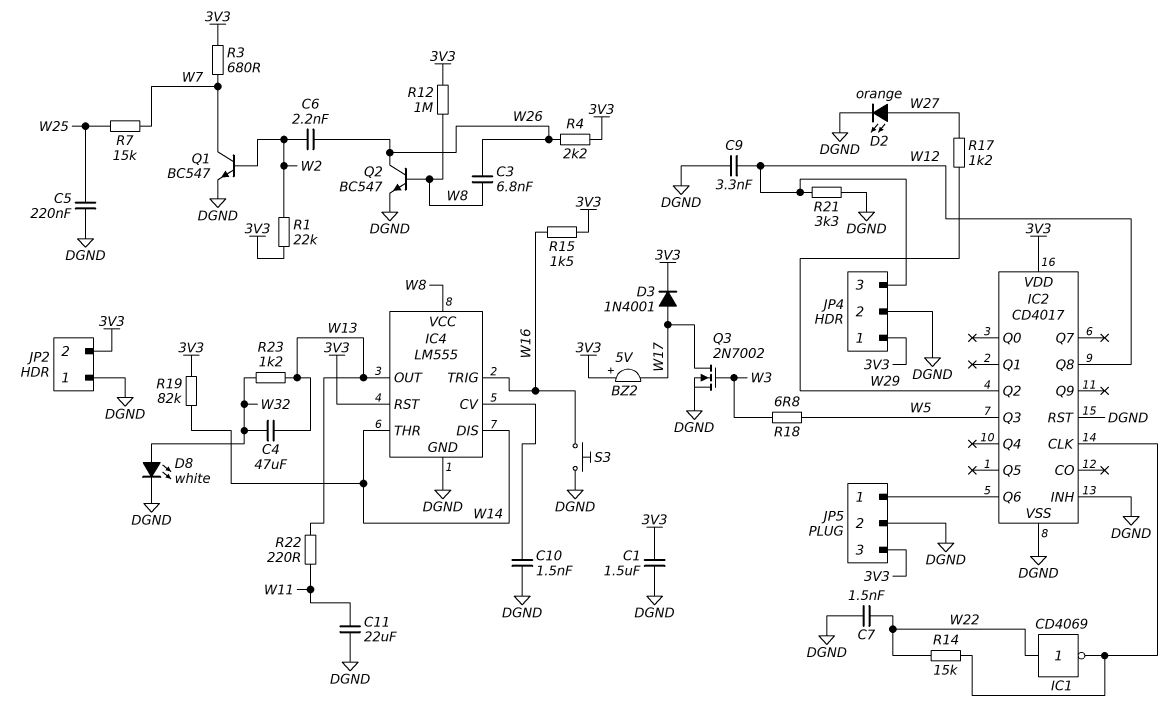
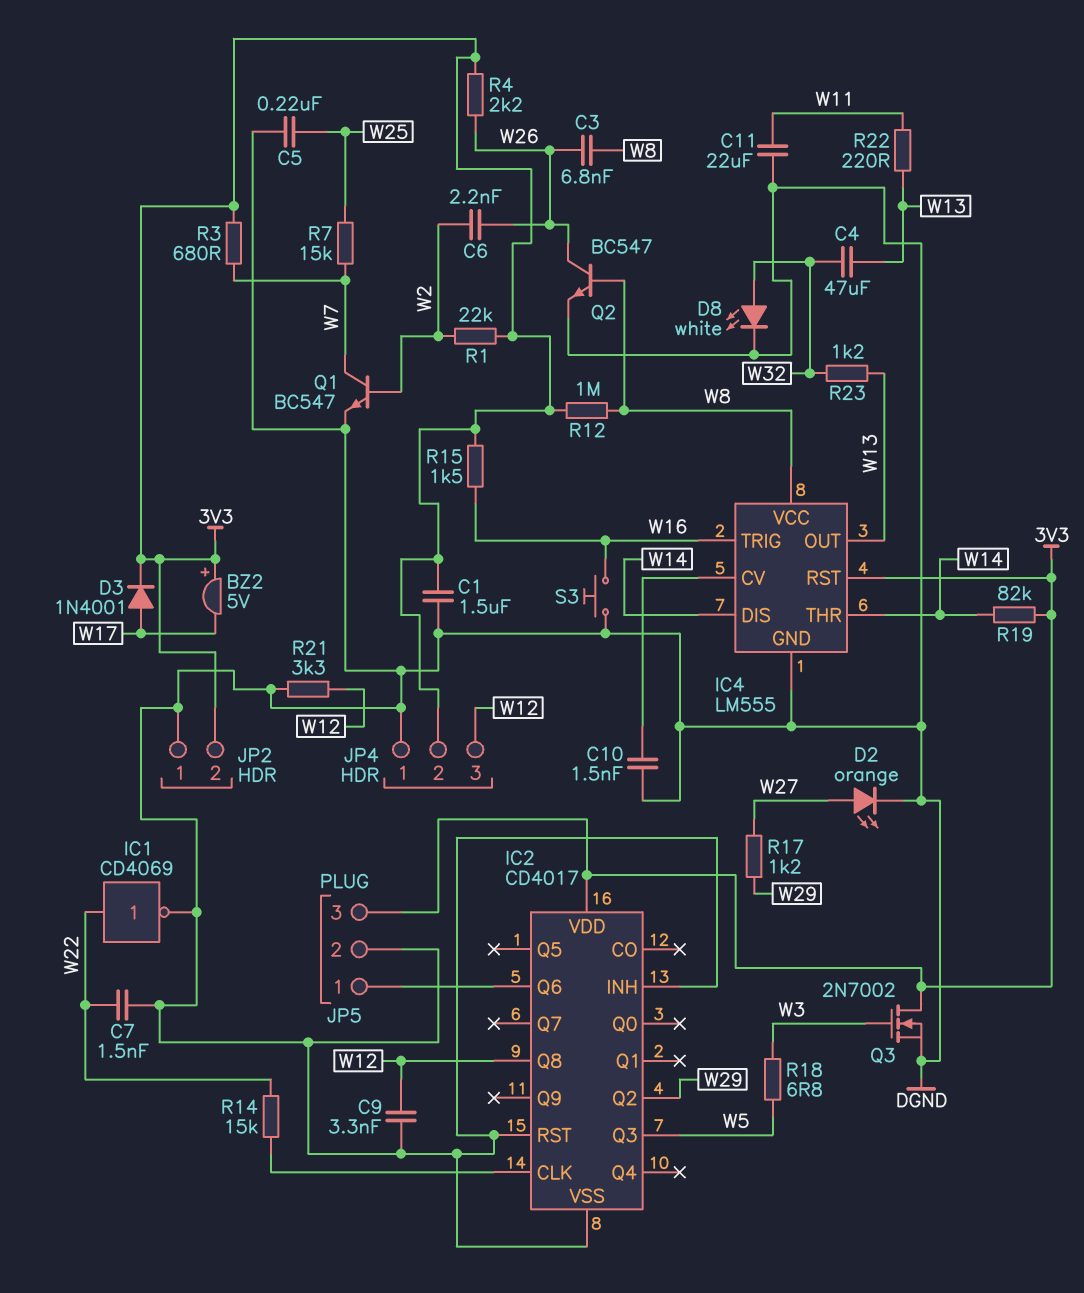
IC1: NOT CD4069 (in W22, out IC2/CLK) -> NOT CD4069 (in W22, out DGND)
JP4 pin 1: 3V3 -> DGND
JP4 pin 2: DGND -> 3V3
Q3: NMOS 2N7002 (G W3, D W17, S DGND) -> NMOS 2N7002 (G W3, D 3V3, S DGND)

